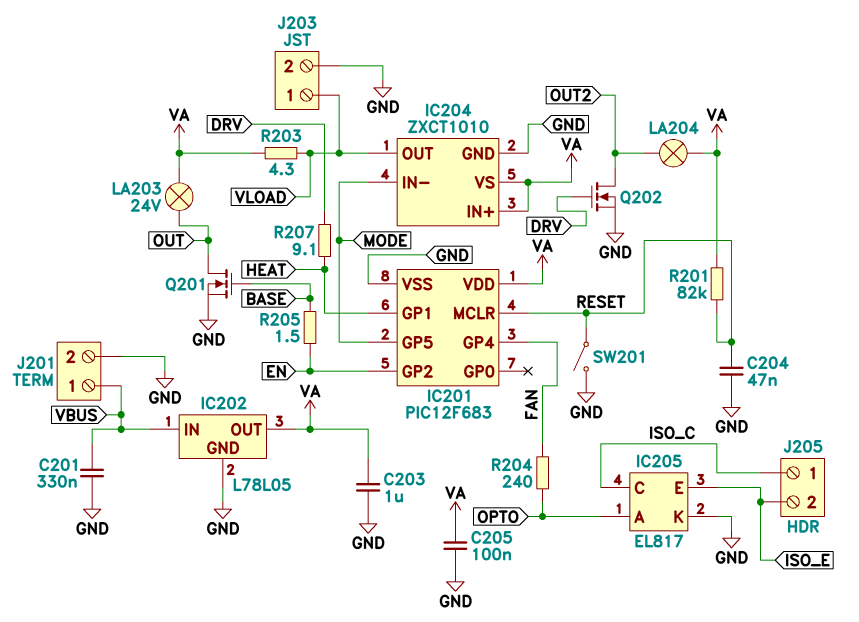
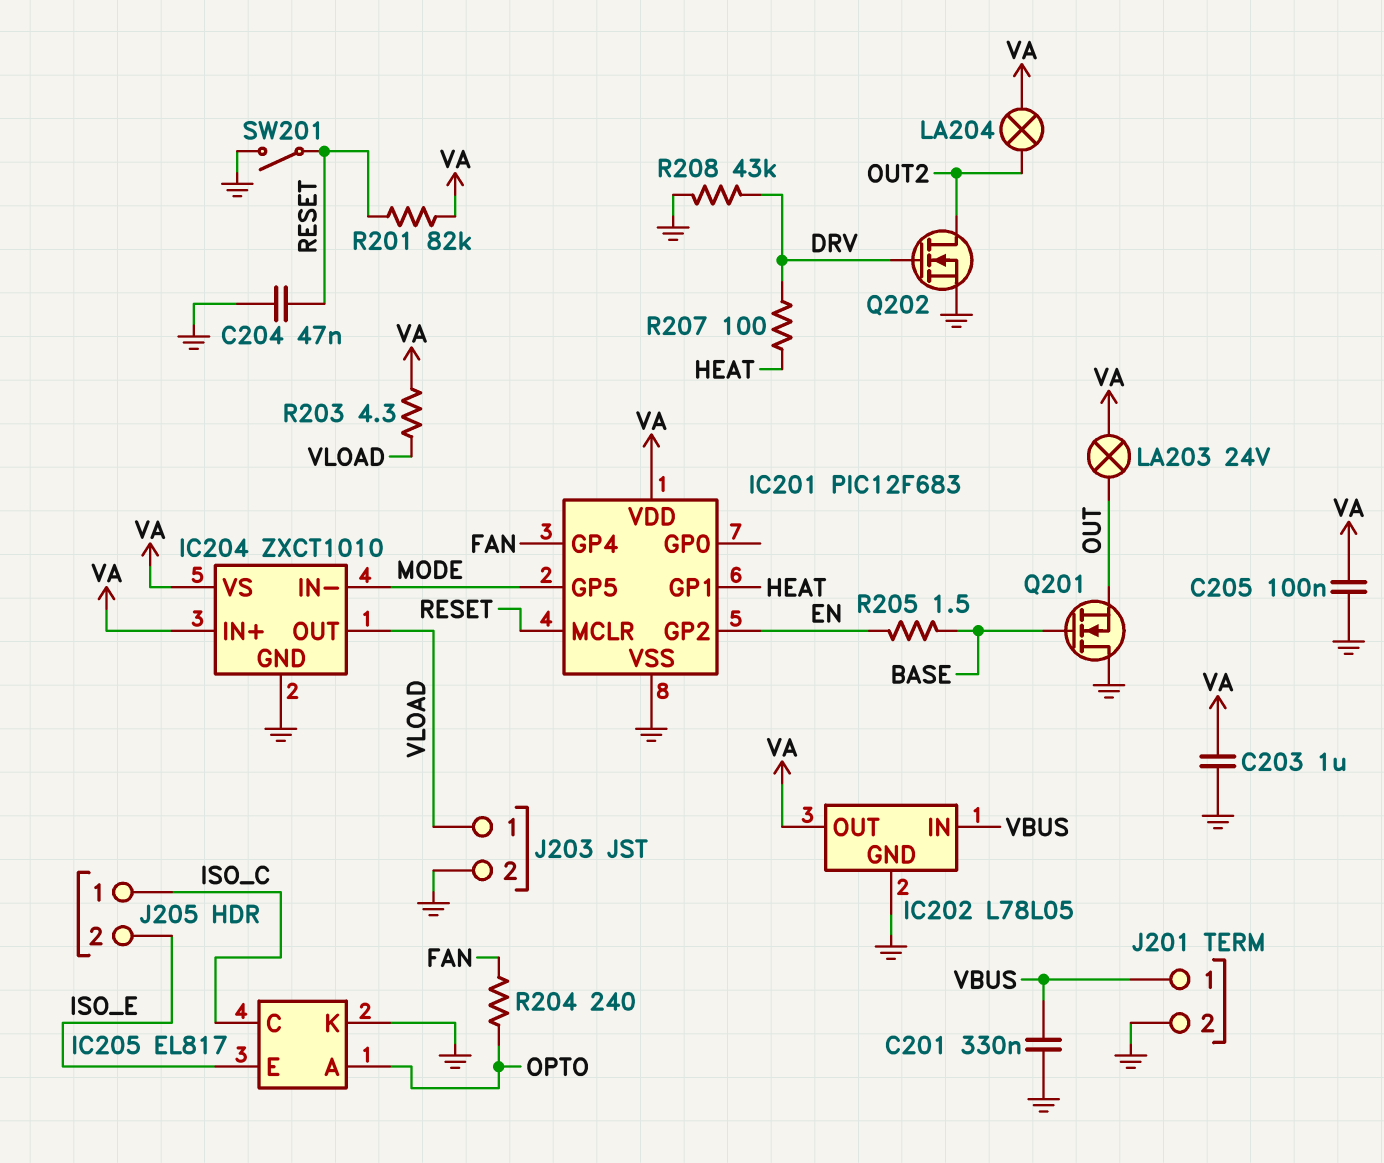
Q201: NMOS (G BASE, D OUT, S GND) -> NMOS (G BASE, D GND, S OUT)
R207: 9.1 (DRV, HEAT) -> 100 (DRV, HEAT)
R208: none -> 43k (DRV, GND)

